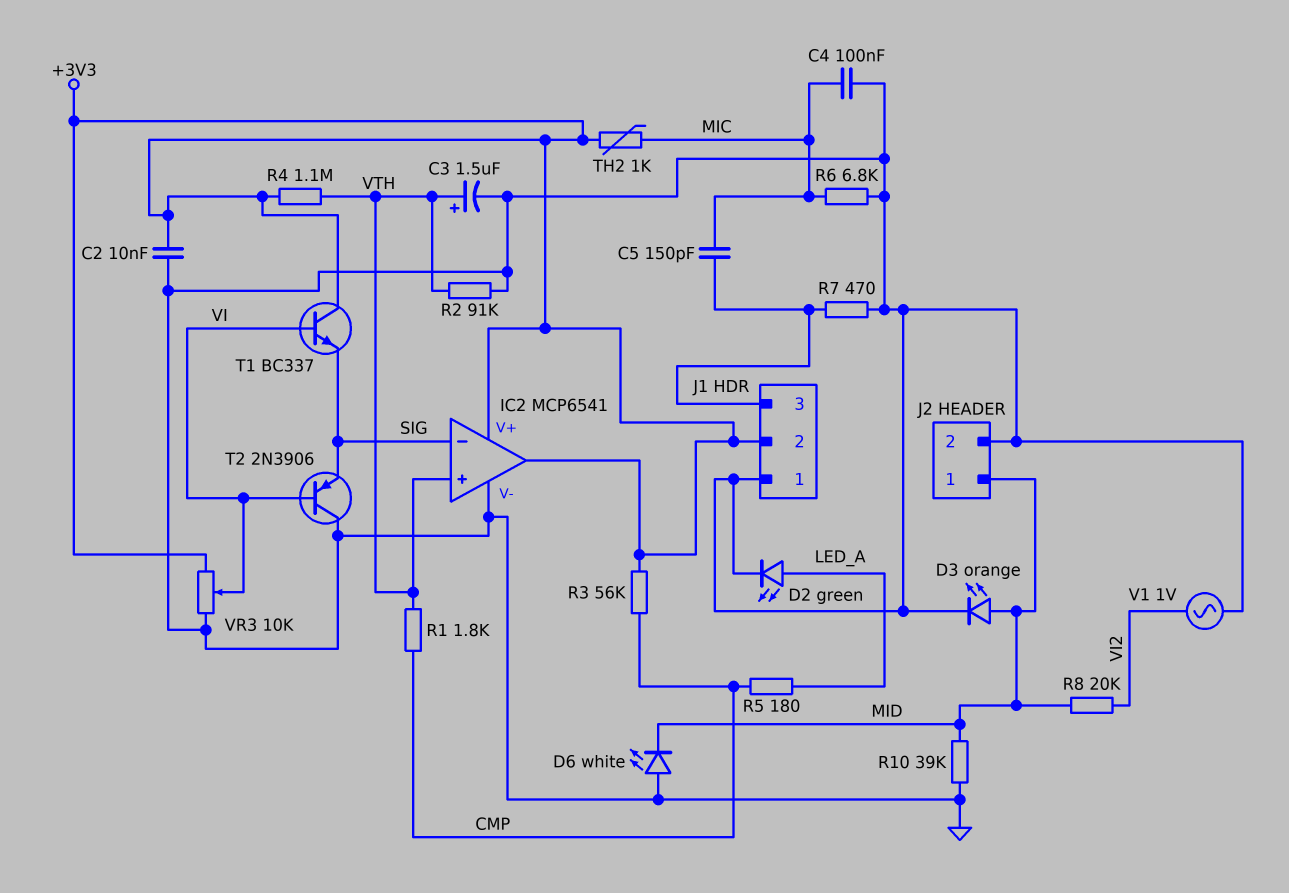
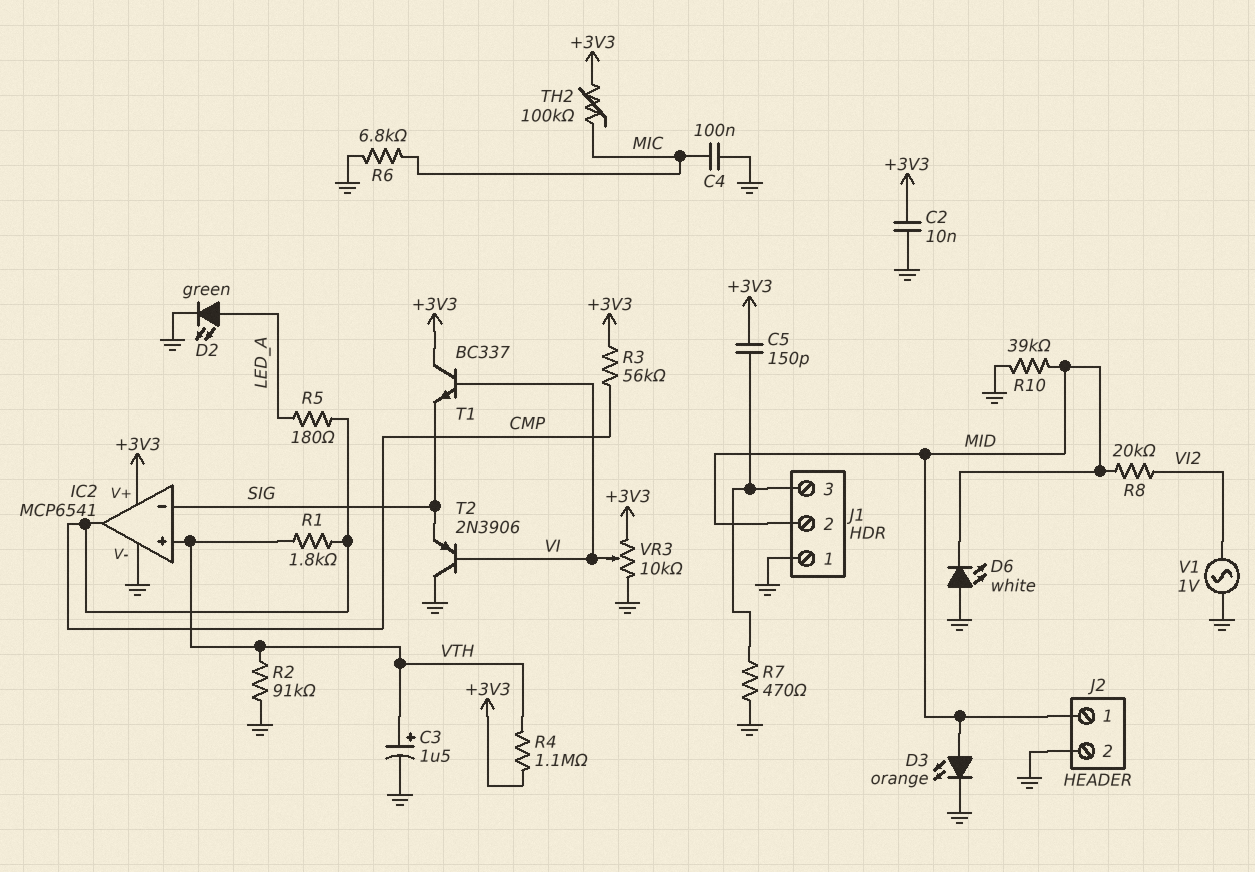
C5: 150pF (J1/3, MIC) -> 150pF (+3V3, J1/3)
IC2 pin out: +3V3 -> CMP
J1 pin 2: +3V3 -> MID
TH2: 1k (+3V3, MIC) -> 100k (+3V3, MIC)

